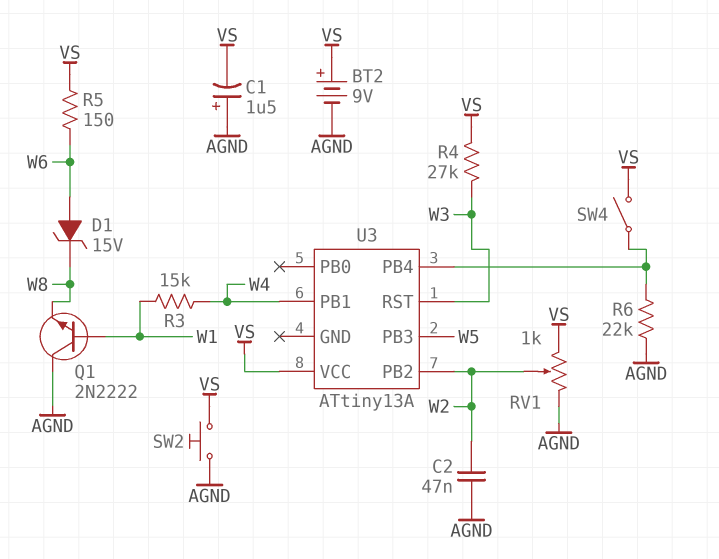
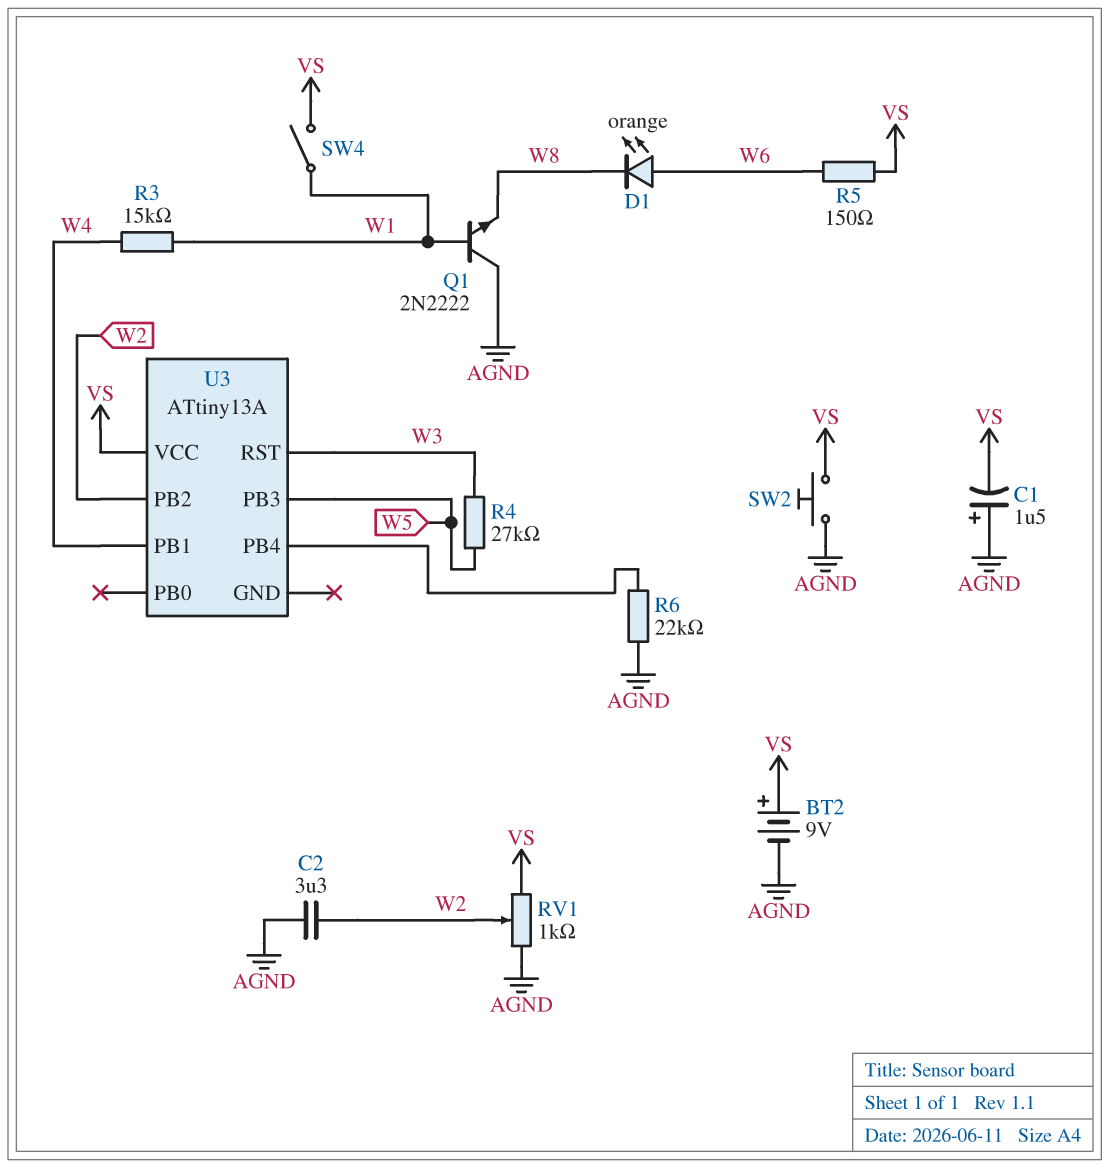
C2: 47nF (AGND, W2) -> 3.3uF (AGND, W2)
D1: zener 15V (A W6, K W8) -> LED orange (A W6, K W8)
R4: 27k (VS, W3) -> 27k (W3, W5)
SW4: switch (U3/PB4, VS) -> switch (VS, W1)

